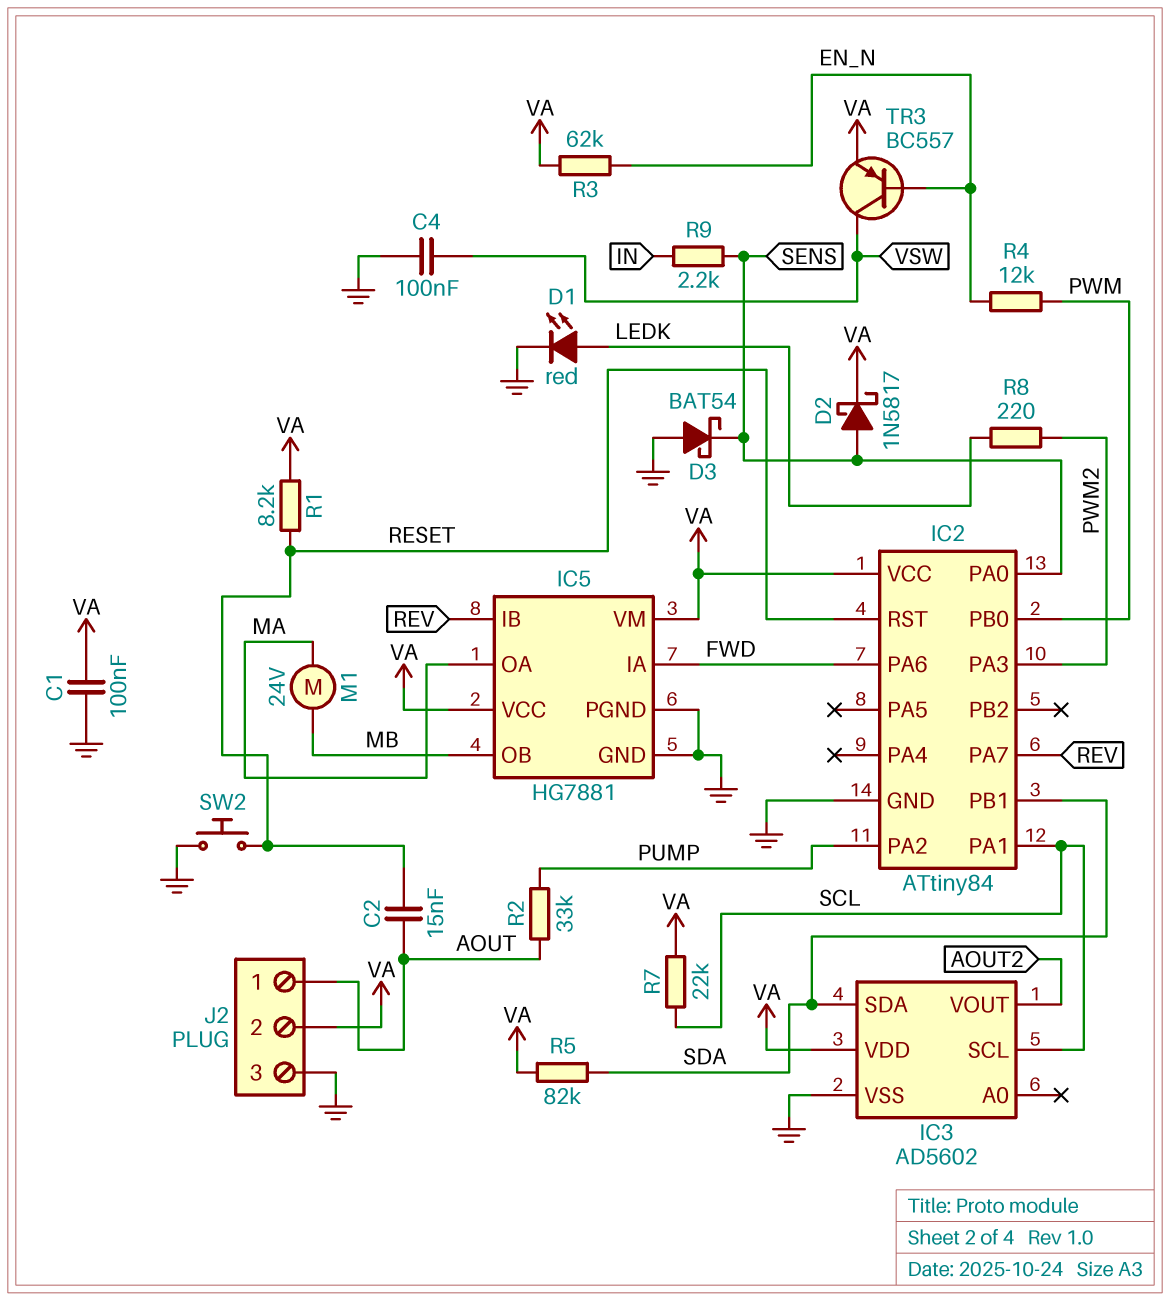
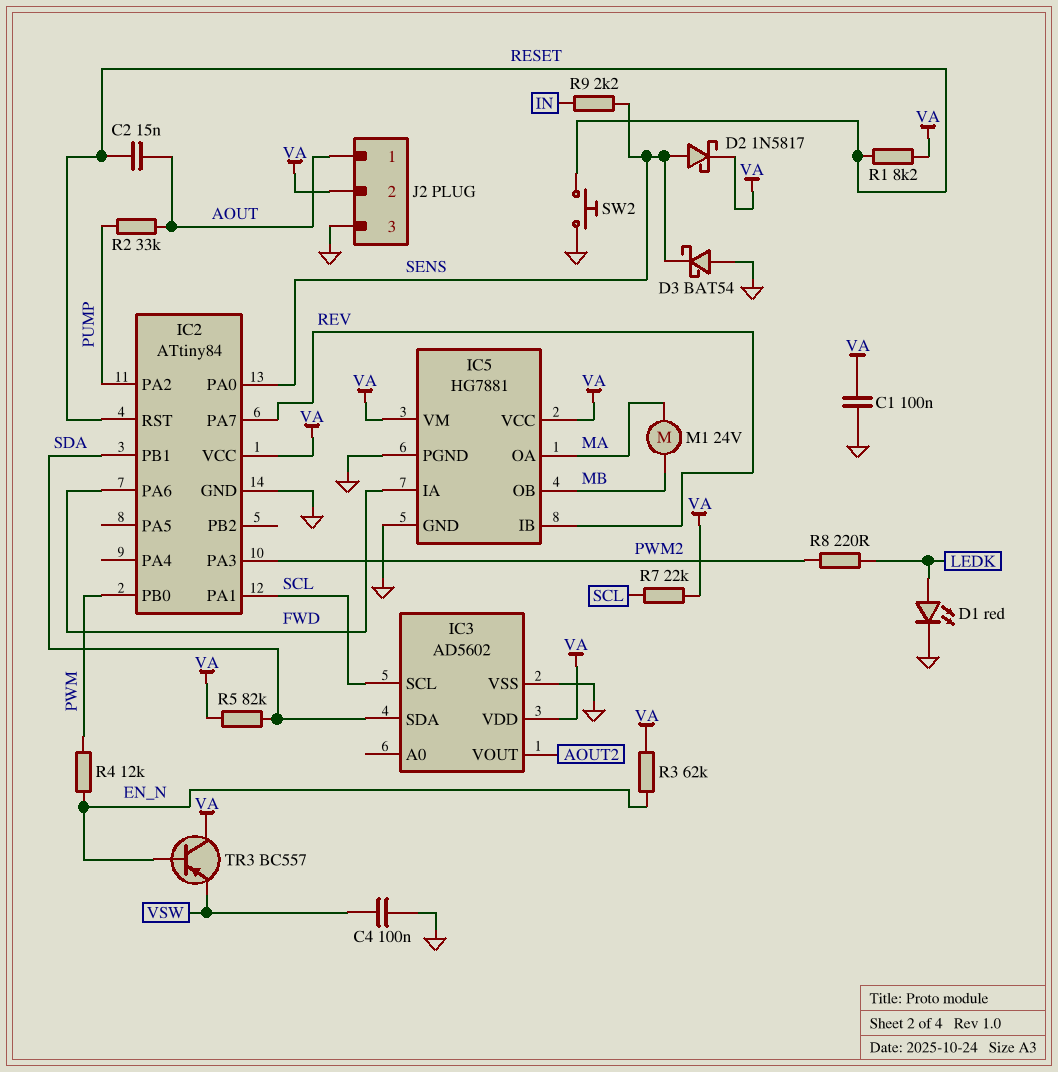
TR3: PNP BC557 (B EN_N, C VSW, E VA) -> PNP BC557 (B EN_N, C VA, E VSW)

